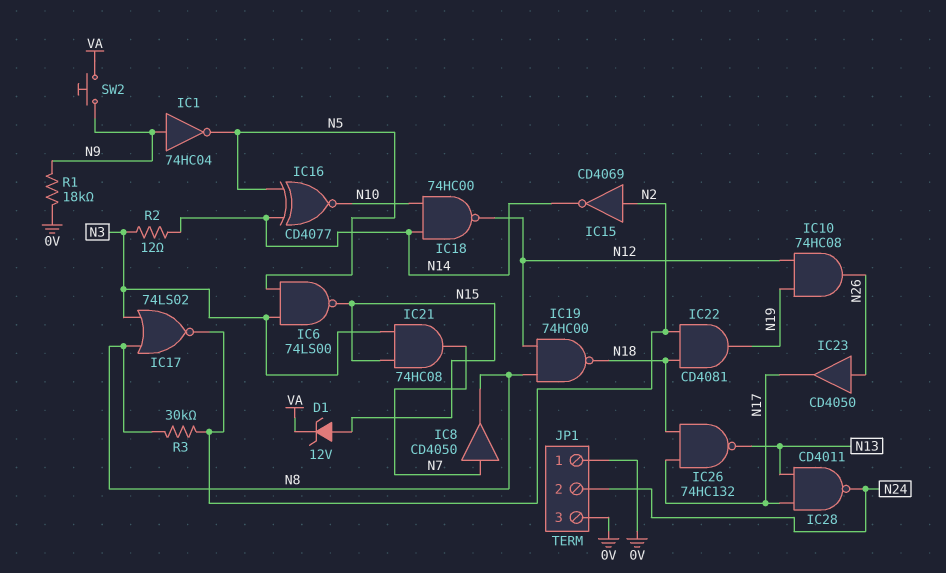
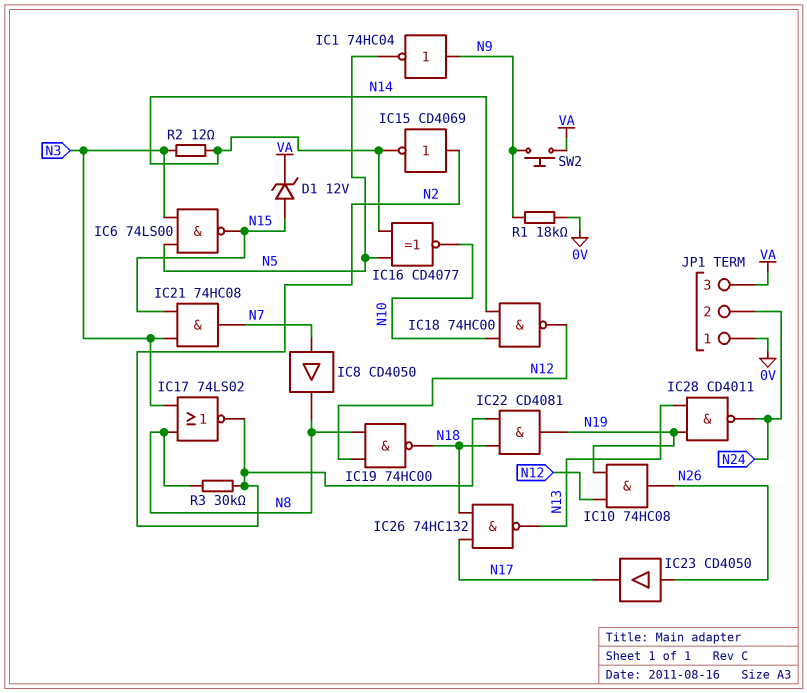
IC28: NAND CD4011 (in N13, in N17, out N24) -> NAND CD4011 (in N13, in N19, out N24)
JP1 pin 3: 0V -> VA

